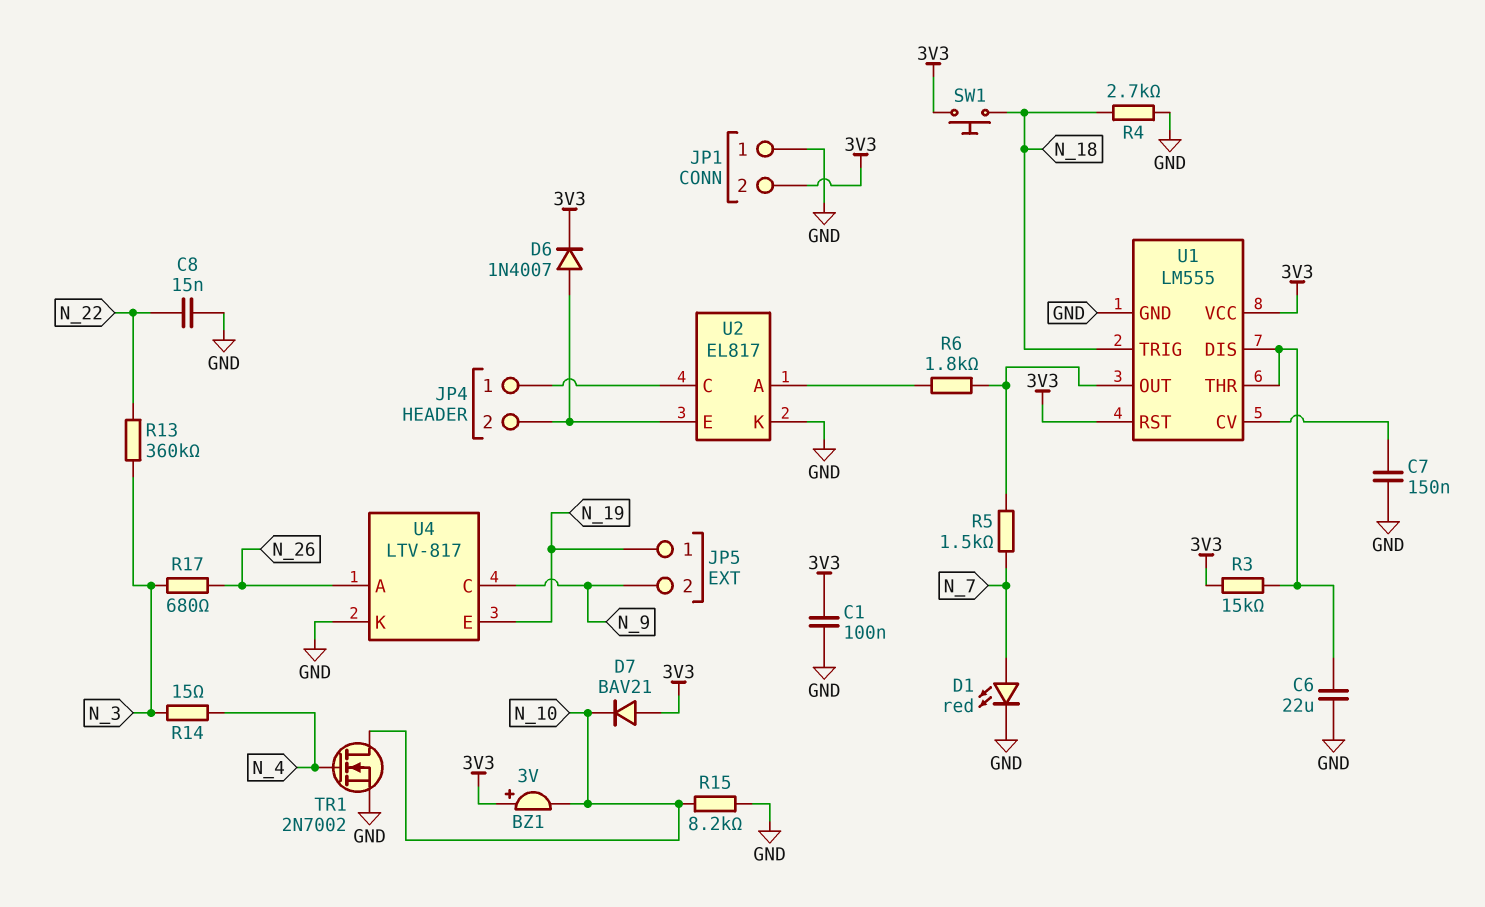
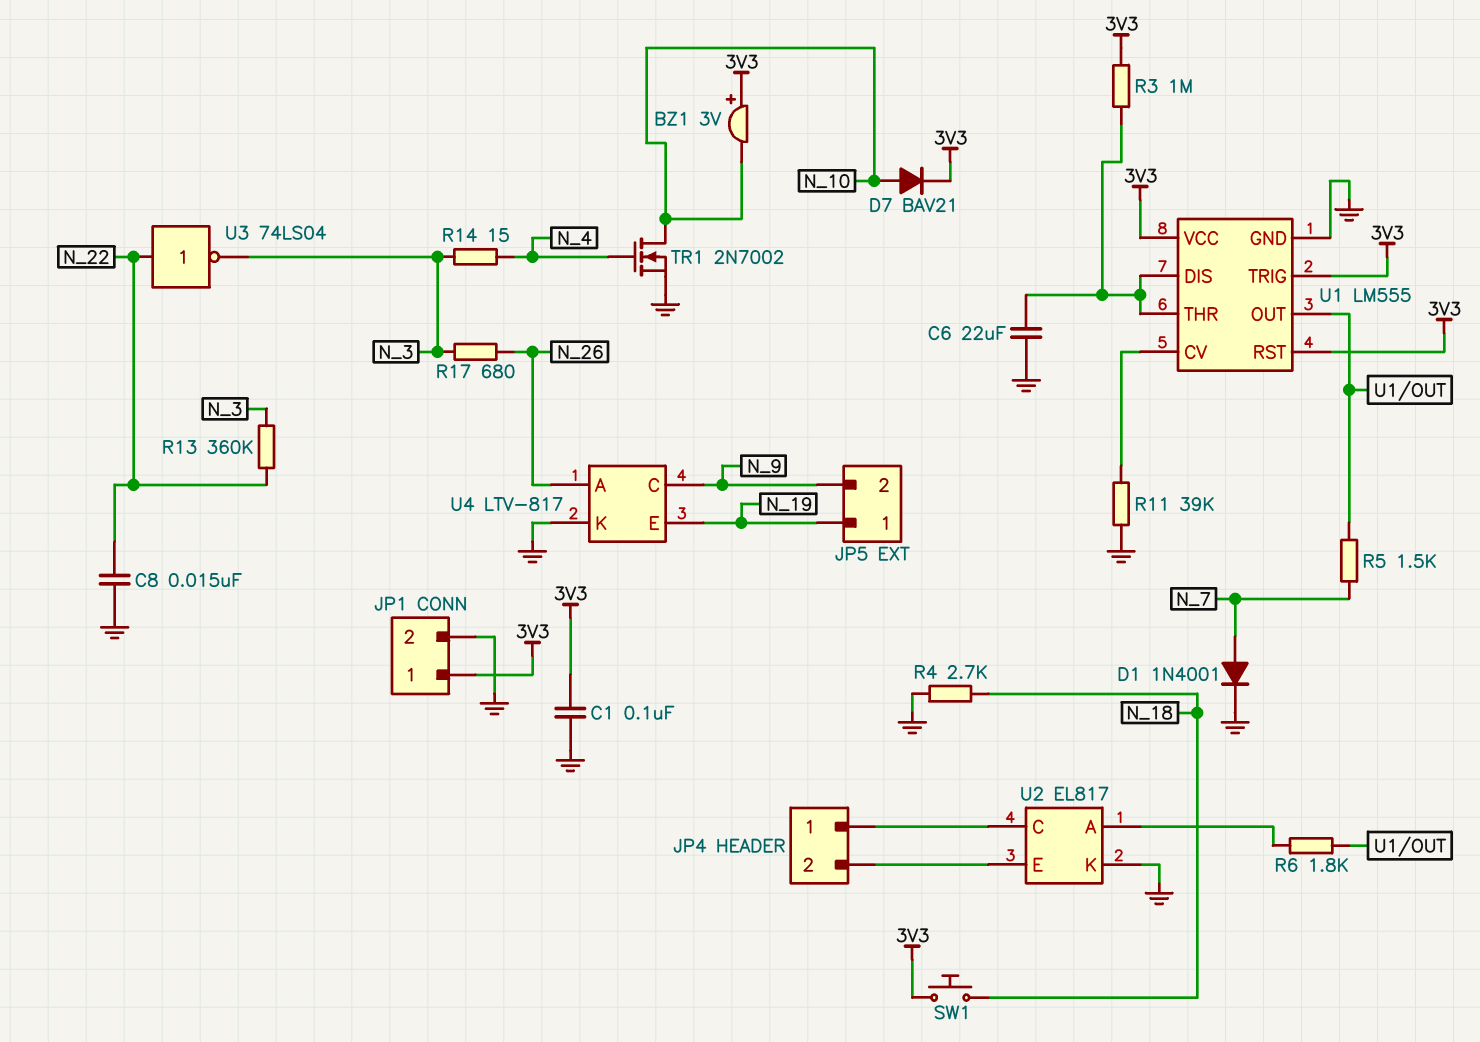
C7: 150nF (GND, U1/CV) -> none
D1: LED red (A N_7, K GND) -> diode 1N4001 (A N_7, K GND)
D6: diode 1N4007 (A JP4/2, K 3V3) -> none
D7: diode BAV21 (A 3V3, K N_10) -> diode BAV21 (A N_10, K 3V3)
JP1 pin 1: GND -> 3V3
JP1 pin 2: 3V3 -> GND
R3: 15k (3V3, U1/DIS) -> 1M (3V3, U1/DIS)
R11: none -> 39k (GND, U1/CV)
R15: 8.2k (GND, N_10) -> none
U1 pin TRIG: N_18 -> 3V3
U3: none -> NOT 74LS04 (in N_22, out N_3)

